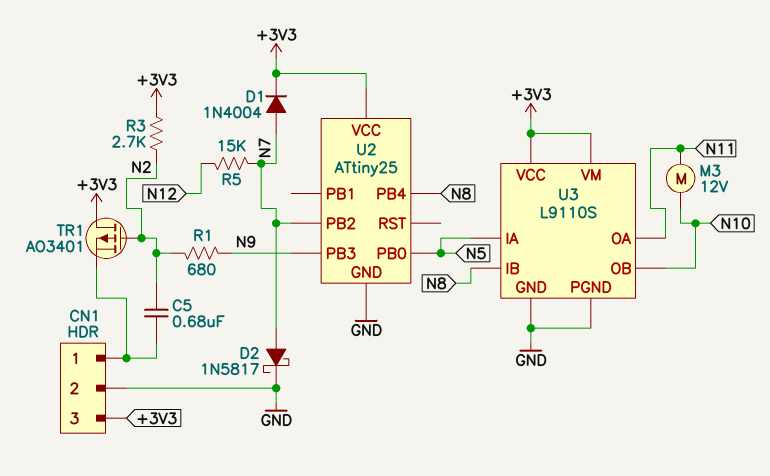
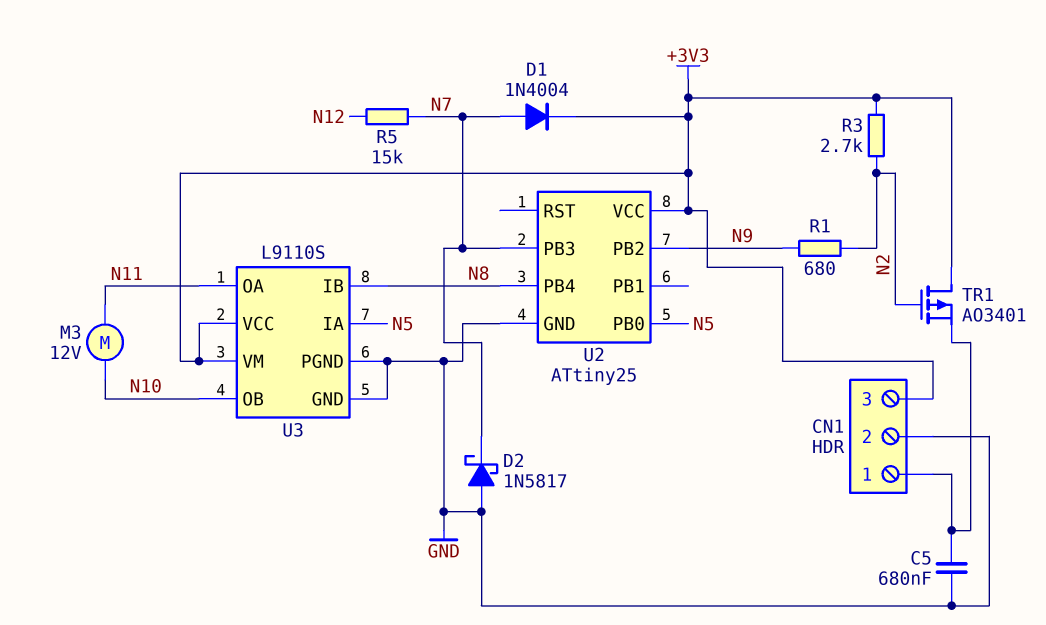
C5: 680nF (CN1/1, N2) -> 680nF (CN1/1, GND)
D2: schottky 1N5817 (A N7, K GND) -> schottky 1N5817 (A GND, K N7)
U2 pin PB2: N7 -> N9
U2 pin PB3: N9 -> N7

